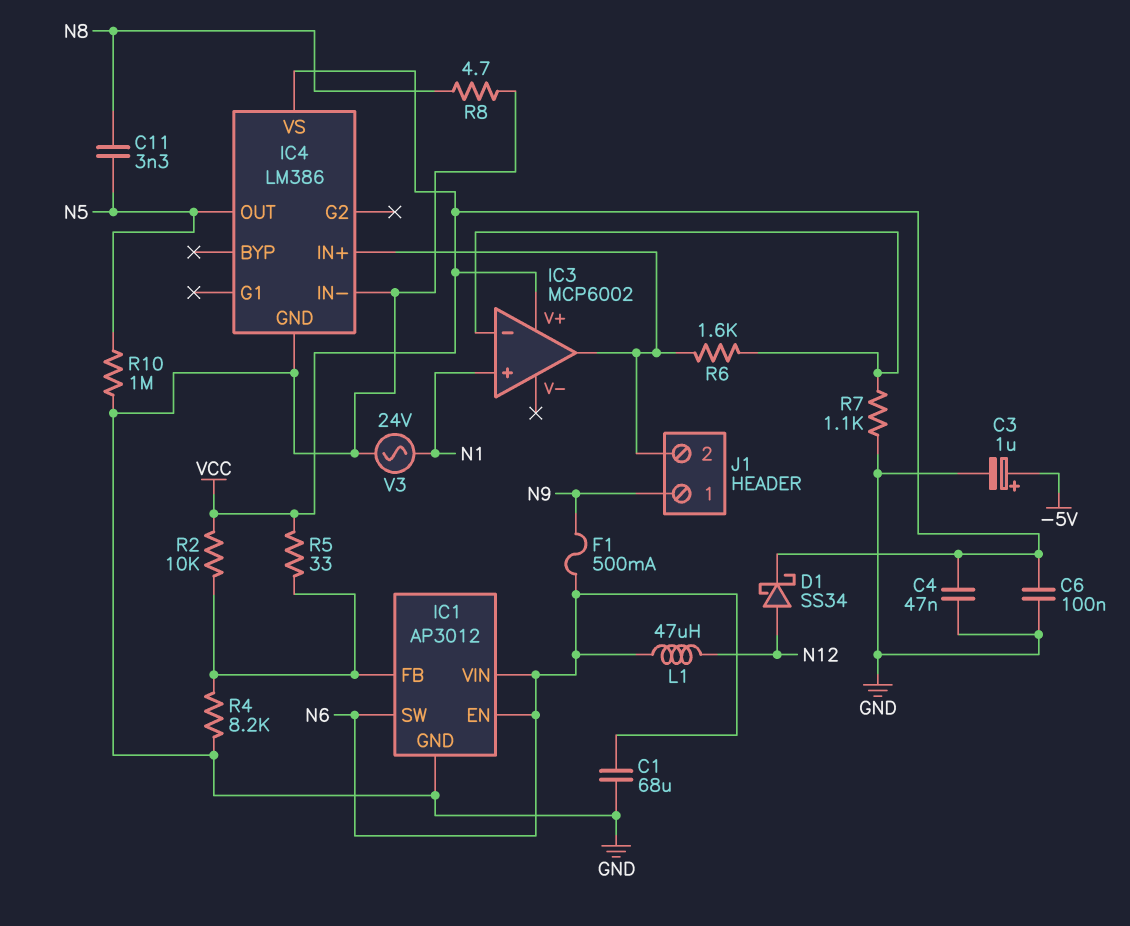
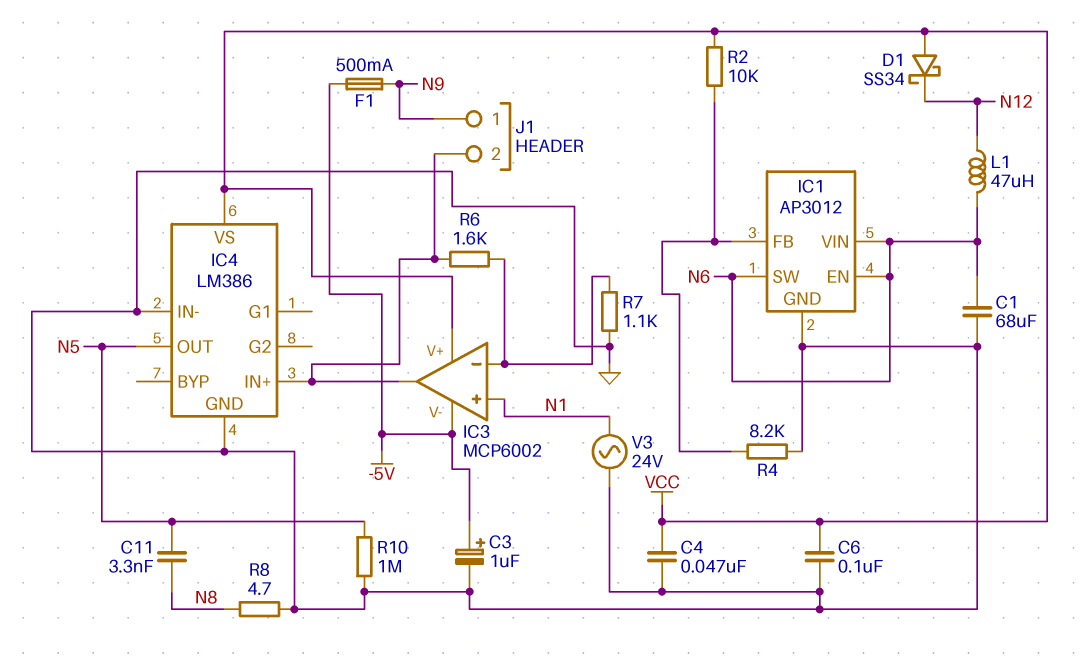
D1: schottky SS34 (A N12, K VCC) -> schottky SS34 (A VCC, K N12)
F1: 500mA (N6, N9) -> 500mA (-5V, N9)
IC3 pin V-: none -> -5V
R5: 33 (IC1/FB, VCC) -> none

